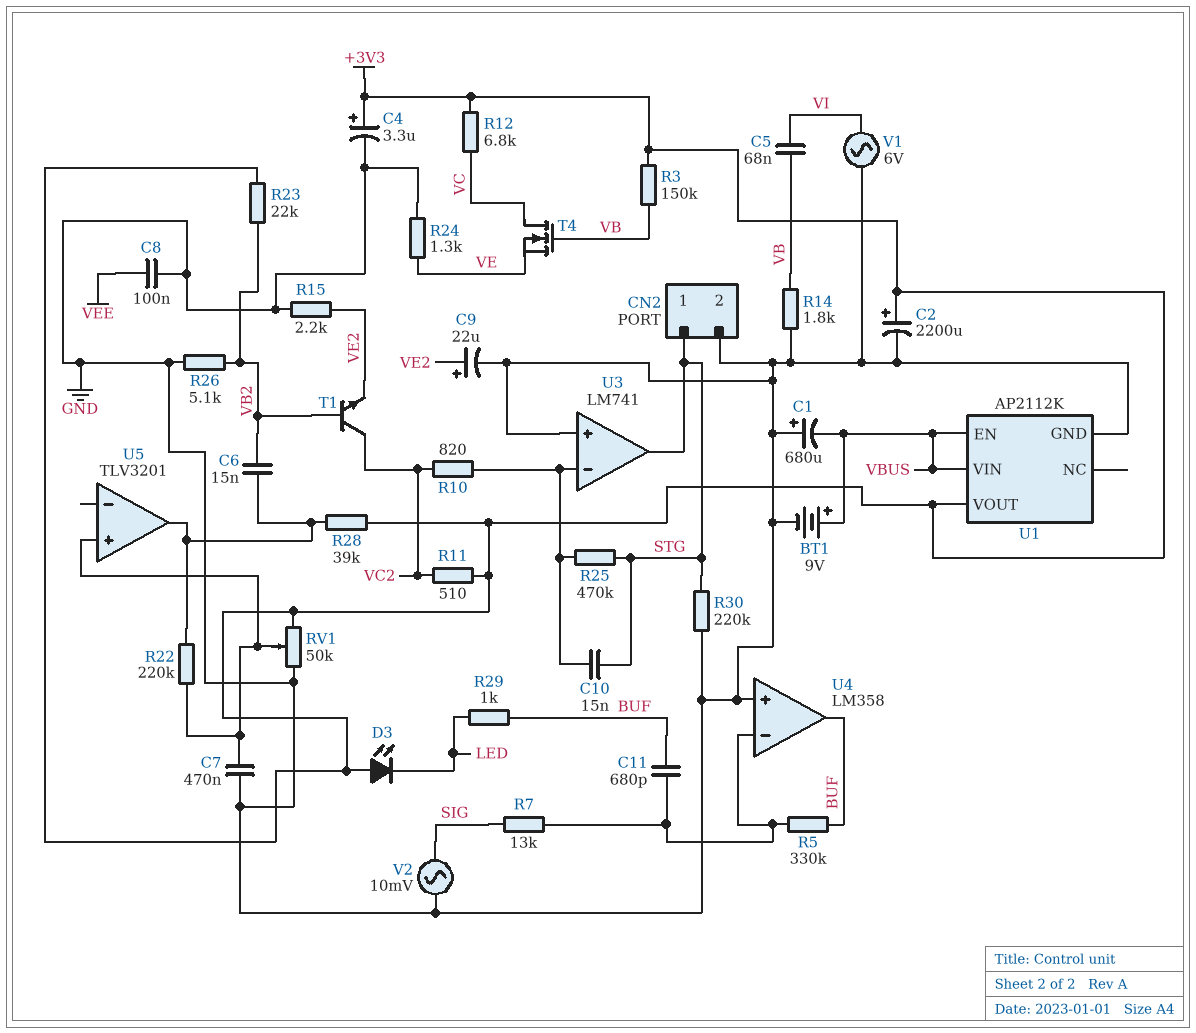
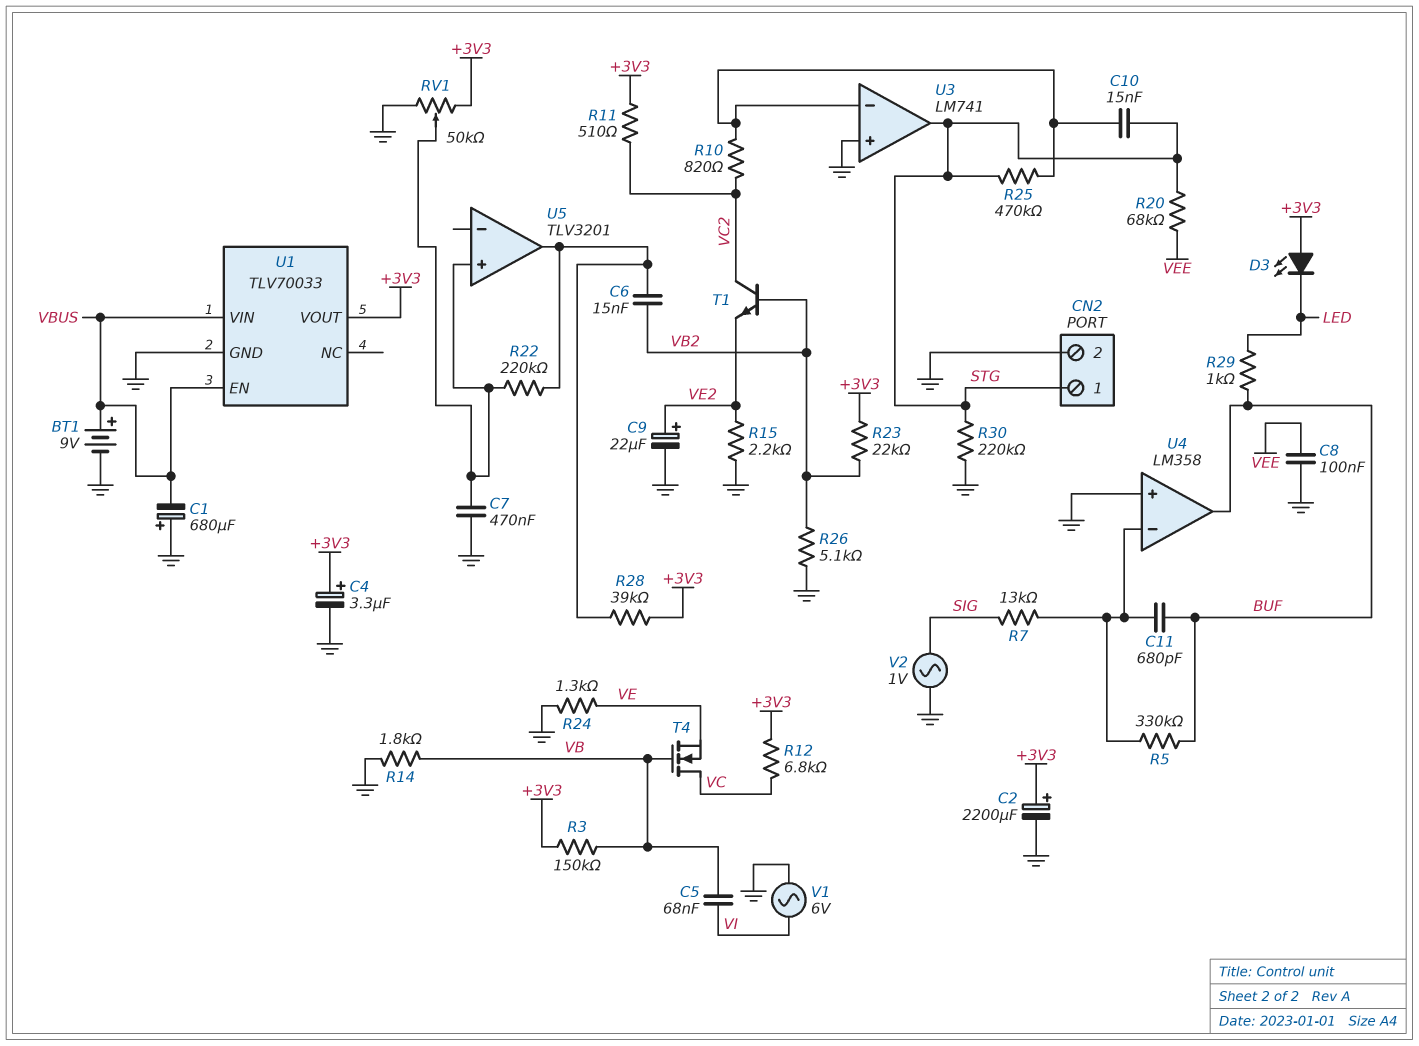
R20: none -> 68k (STG, VEE)
U1: AP2112K -> TLV70033
V2: AC 10mV (GND, SIG) -> AC 1V (GND, SIG)

